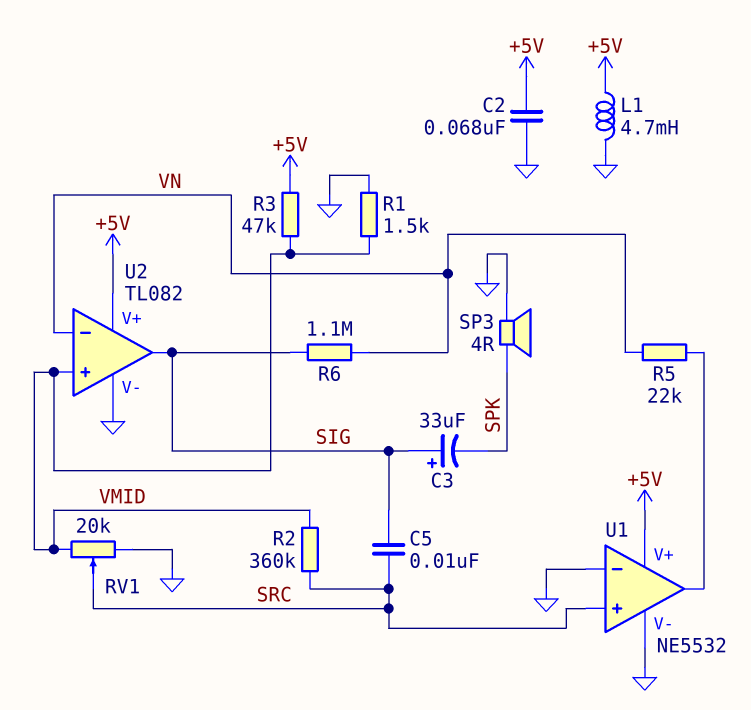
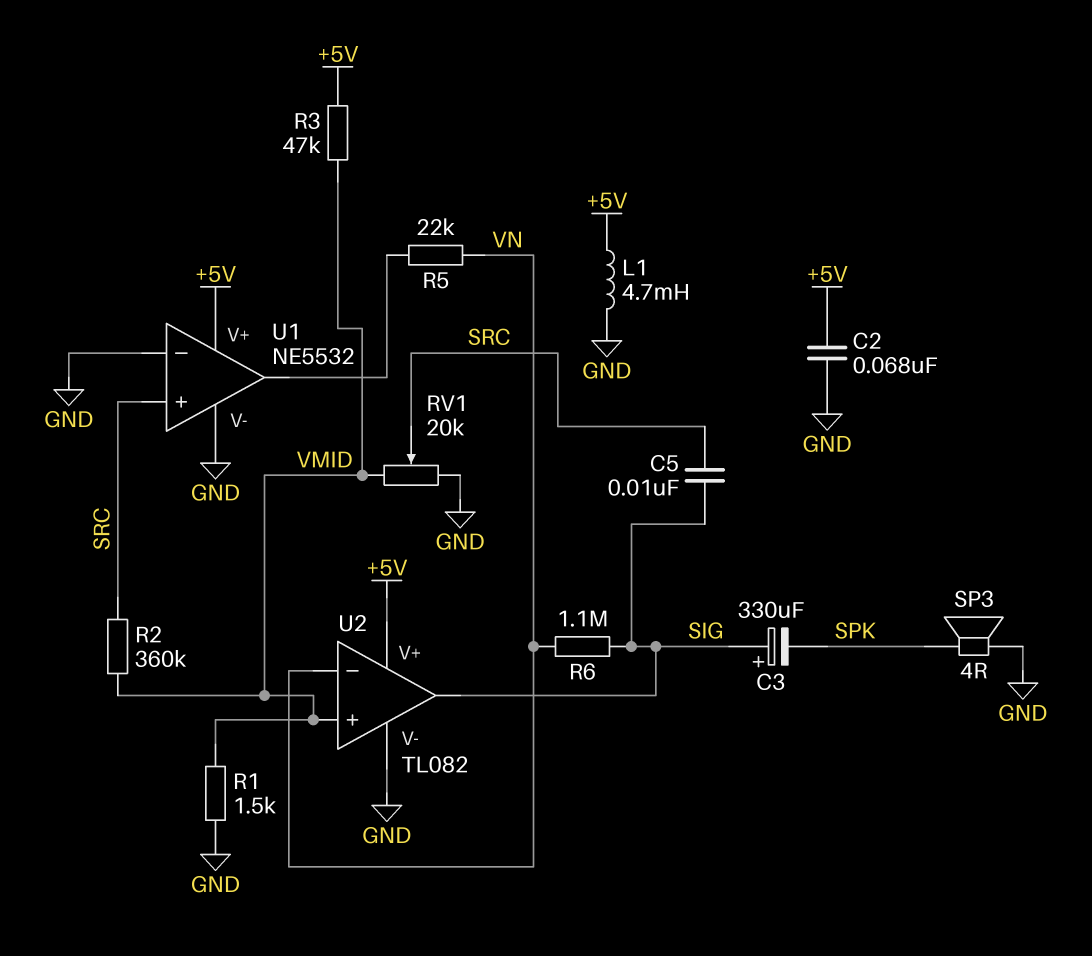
C3: 33uF (plus SIG, minus SPK) -> 330uF (plus SIG, minus SPK)

